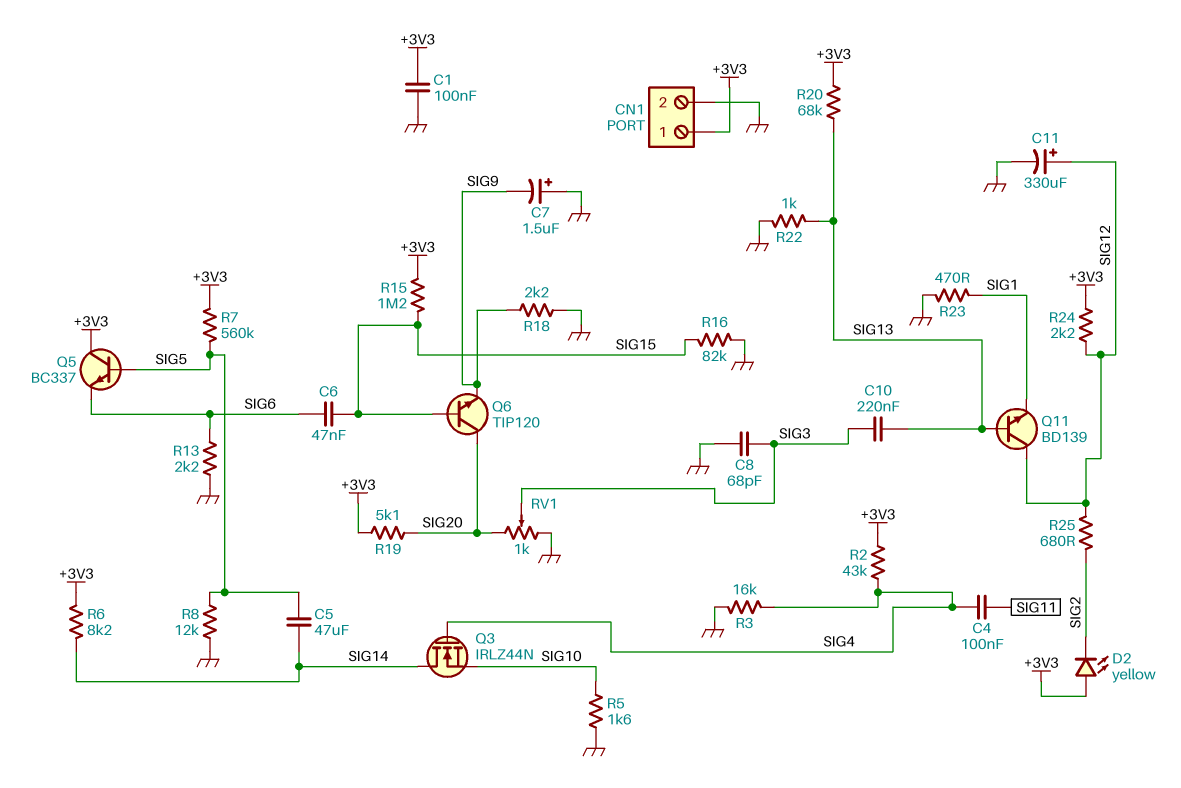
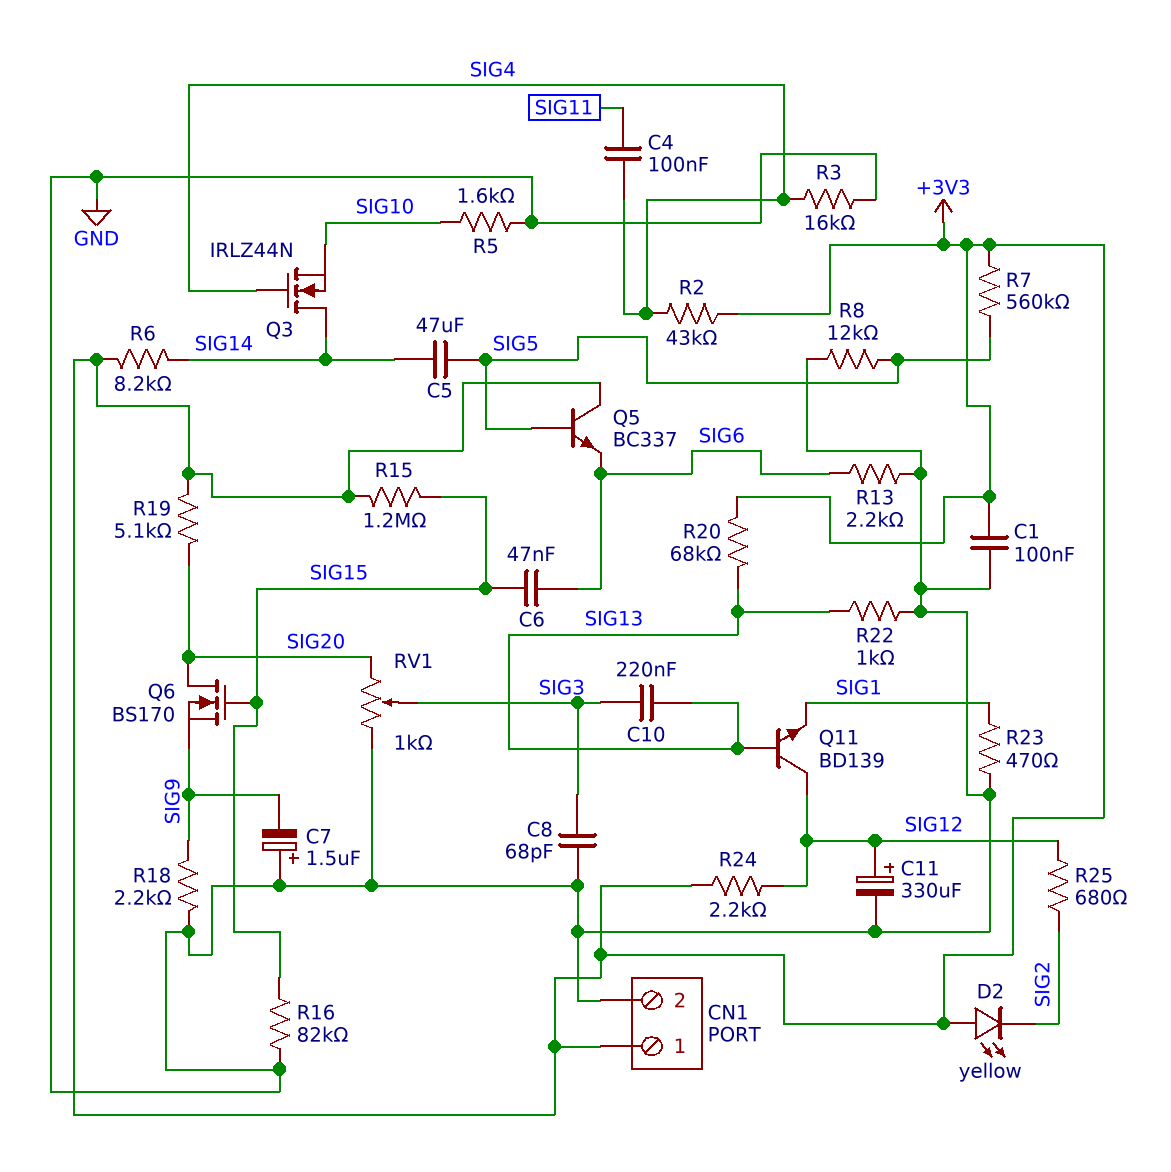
Q6: NPN TIP120 (B SIG15, C SIG20, E SIG9) -> NMOS BS170 (G SIG15, D SIG20, S SIG9)

